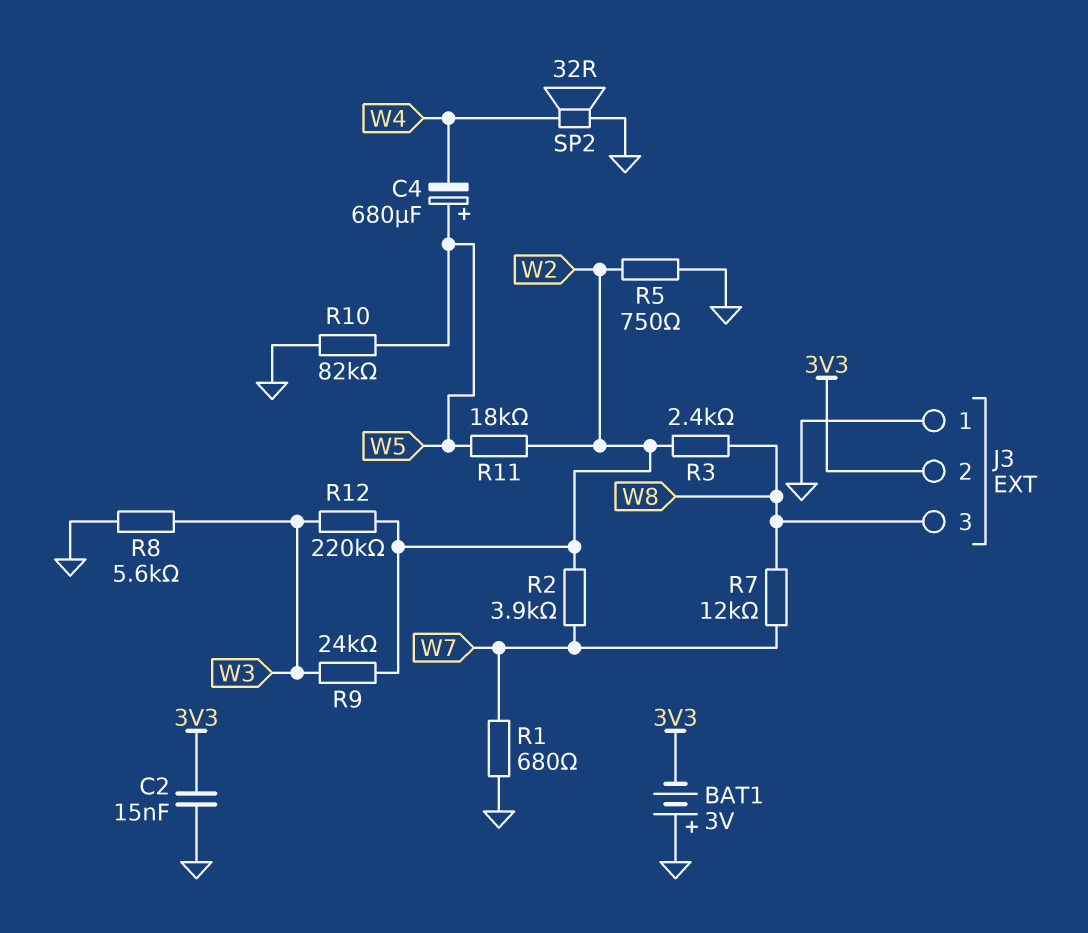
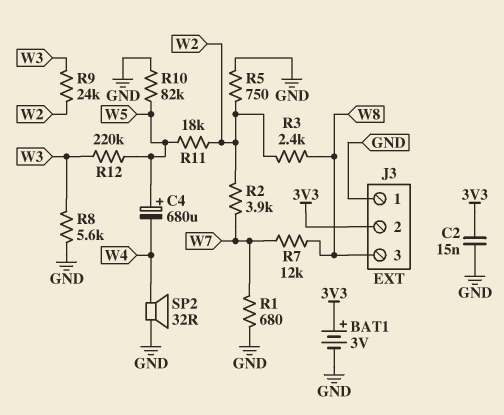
BAT1: 3V (plus GND, minus 3V3) -> 3V (plus 3V3, minus GND)
R12: 220k (W2, W3) -> 220k (W3, W5)

